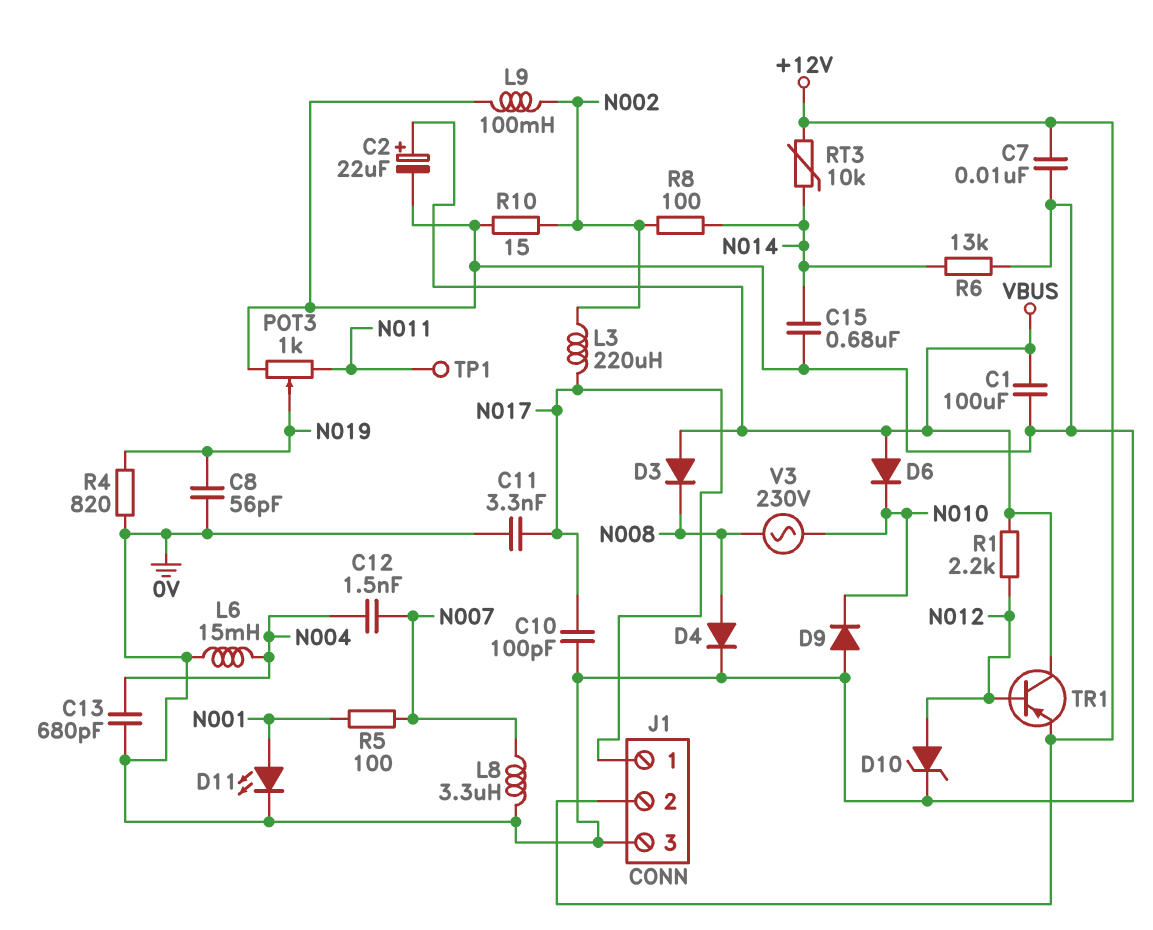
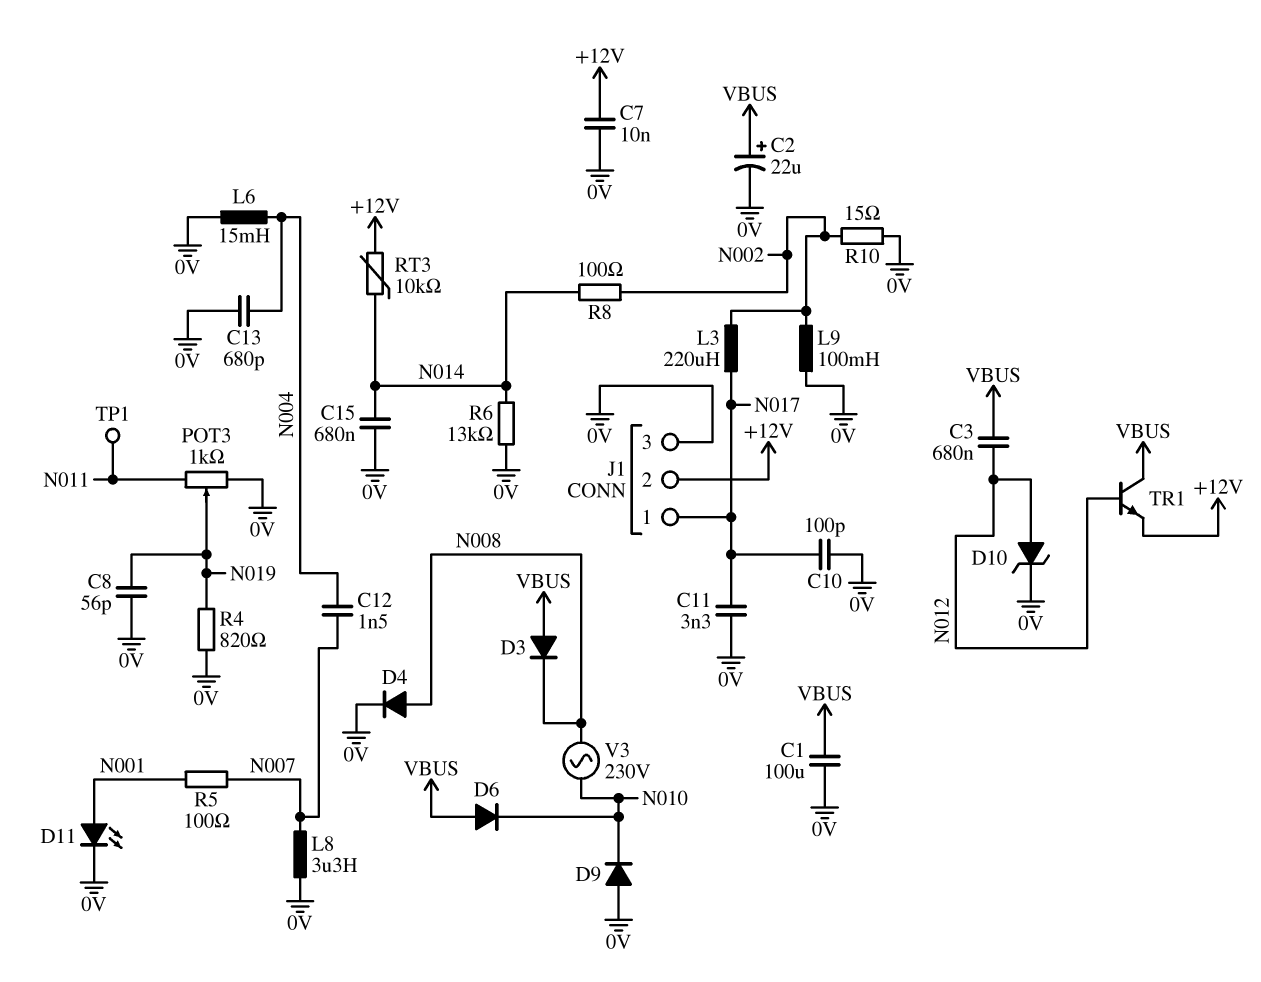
C3: none -> 680nF (N012, VBUS)
R1: 2.2k (N012, VBUS) -> none
TR1: PNP (B N012, C VBUS, E +12V) -> NPN (B N012, C VBUS, E +12V)

